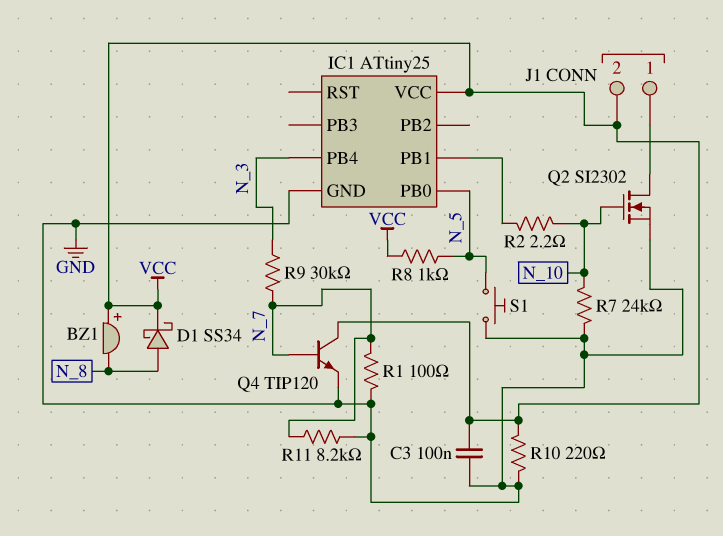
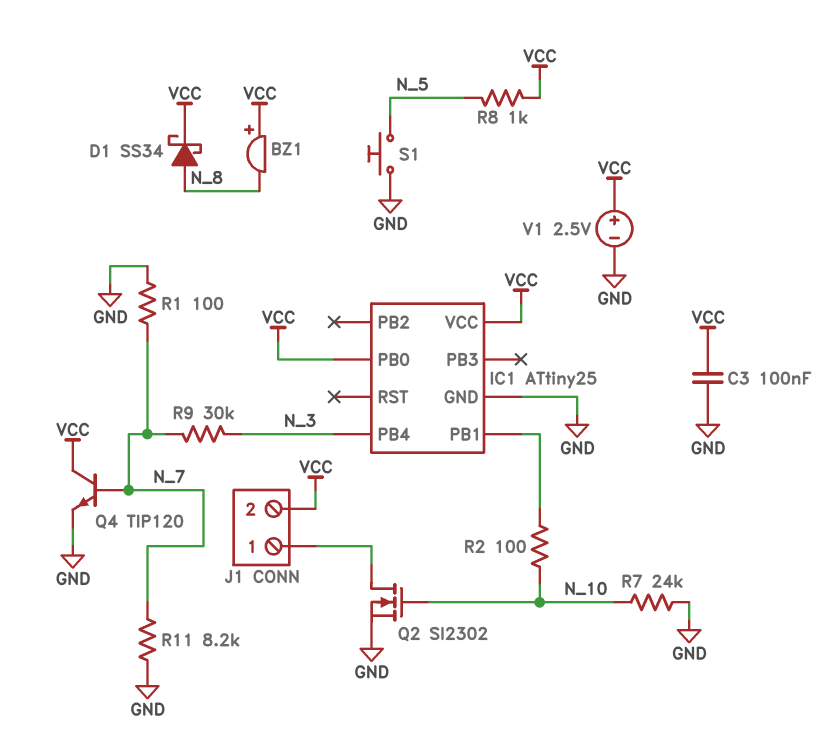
IC1 pin PB0: N_5 -> VCC
R2: 2.2 (IC1/PB1, N_10) -> 100 (IC1/PB1, N_10)
R10: 220 (GND, VCC) -> none
V1: none -> 2.5V (plus VCC, minus GND)

